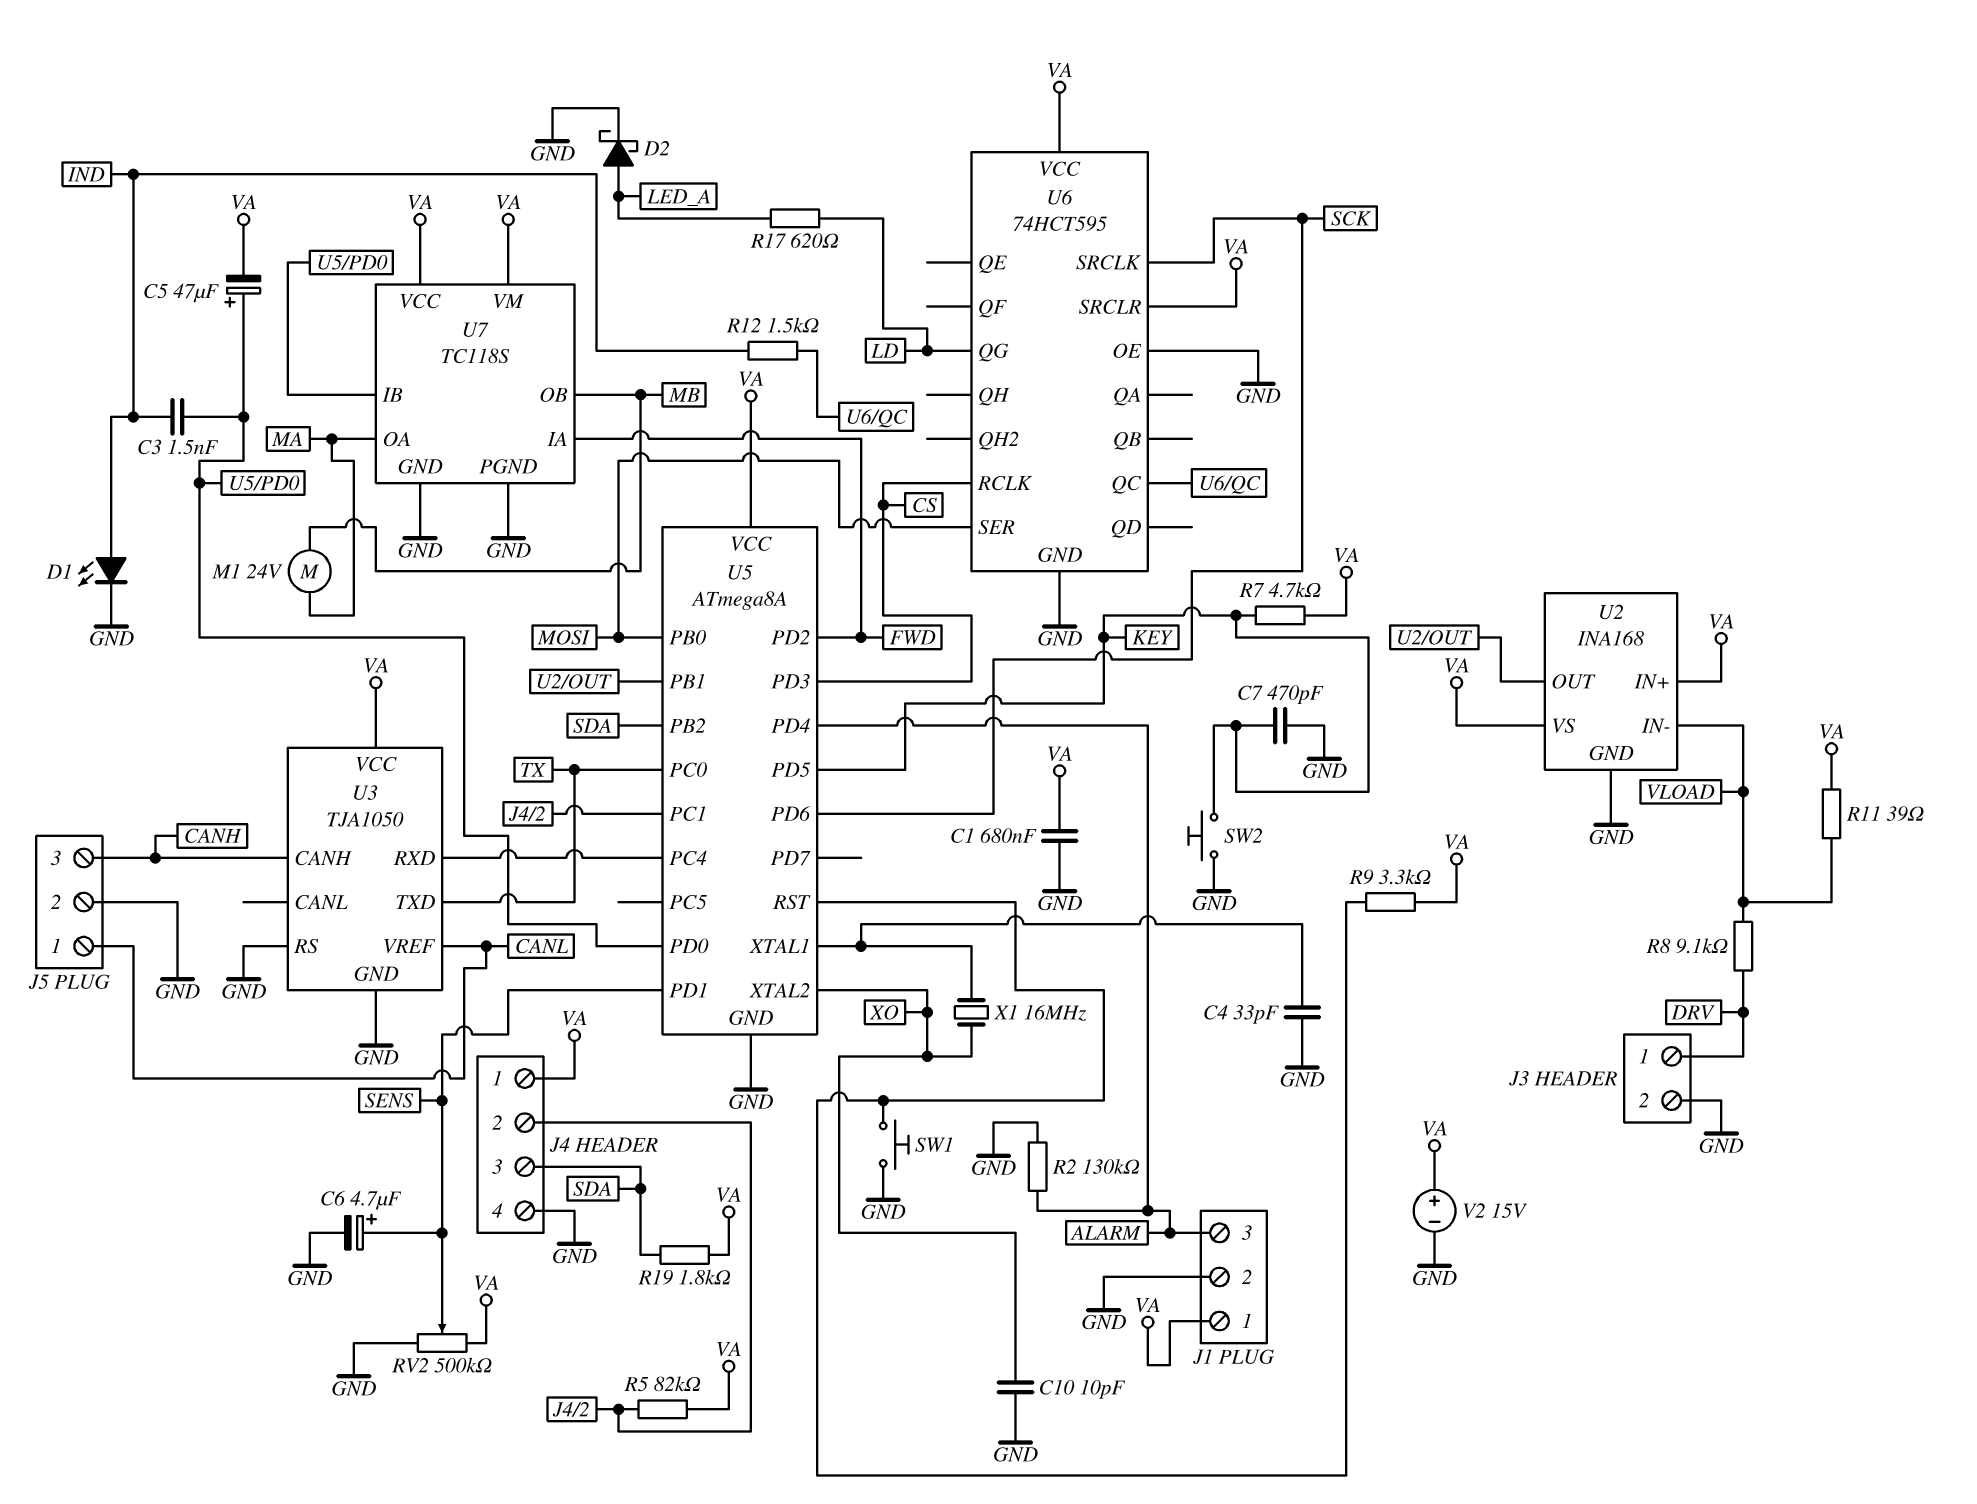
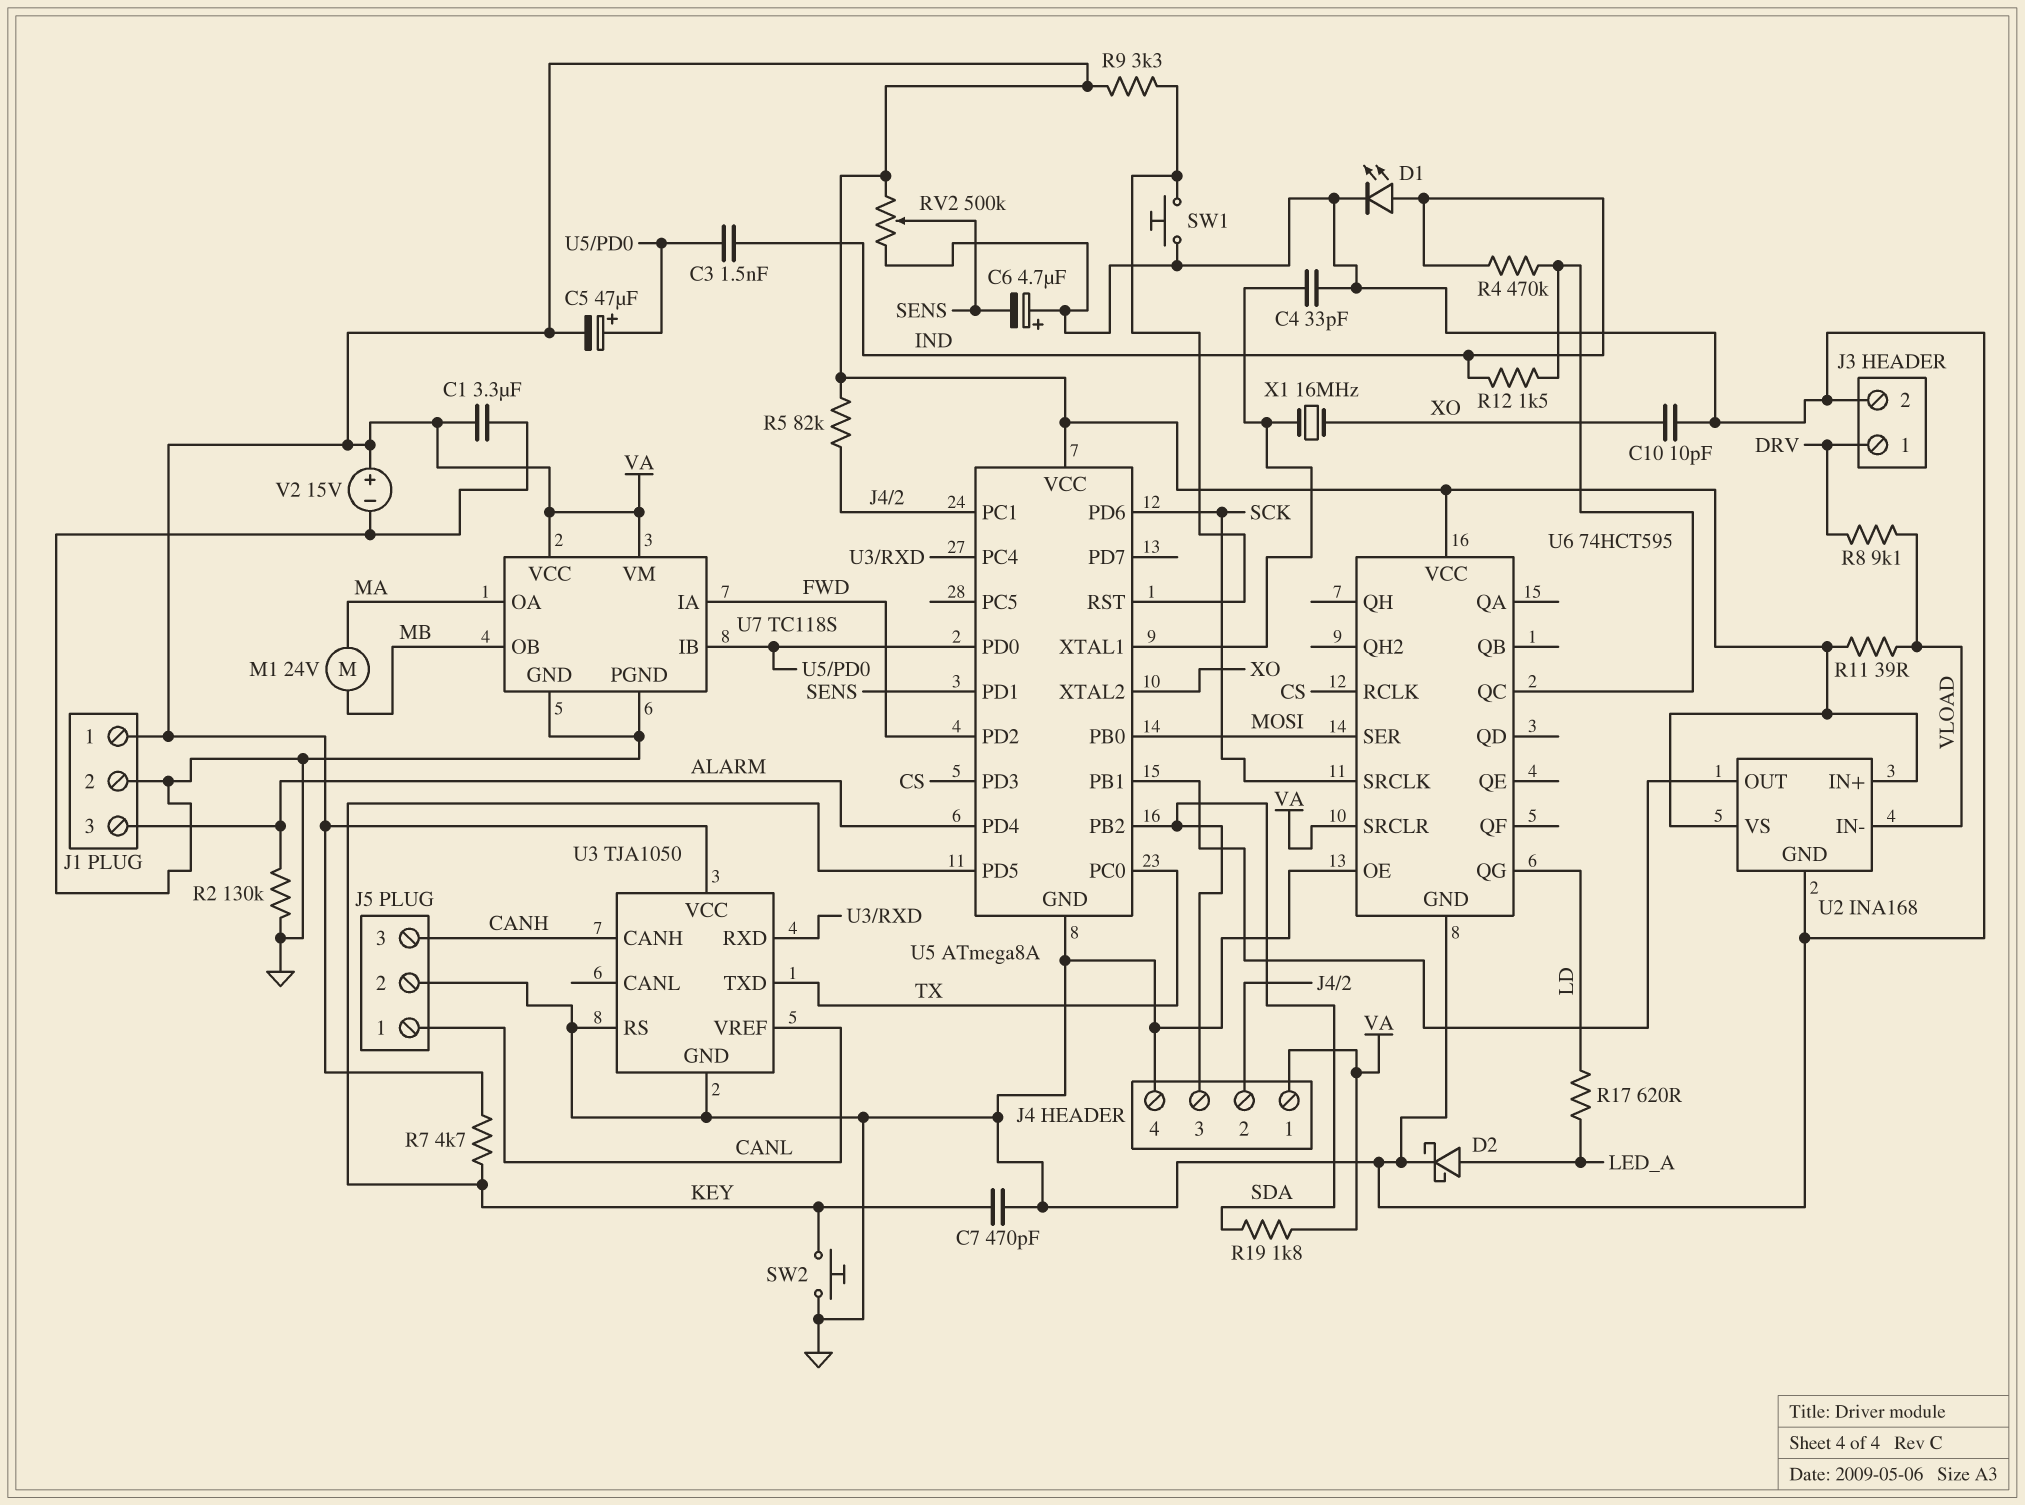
C1: 680nF (GND, VA) -> 3.3uF (GND, VA)
C6: 4.7uF (plus SENS, minus GND) -> 4.7uF (plus GND, minus SENS)
R4: none -> 470k (IND, U6/QC)

